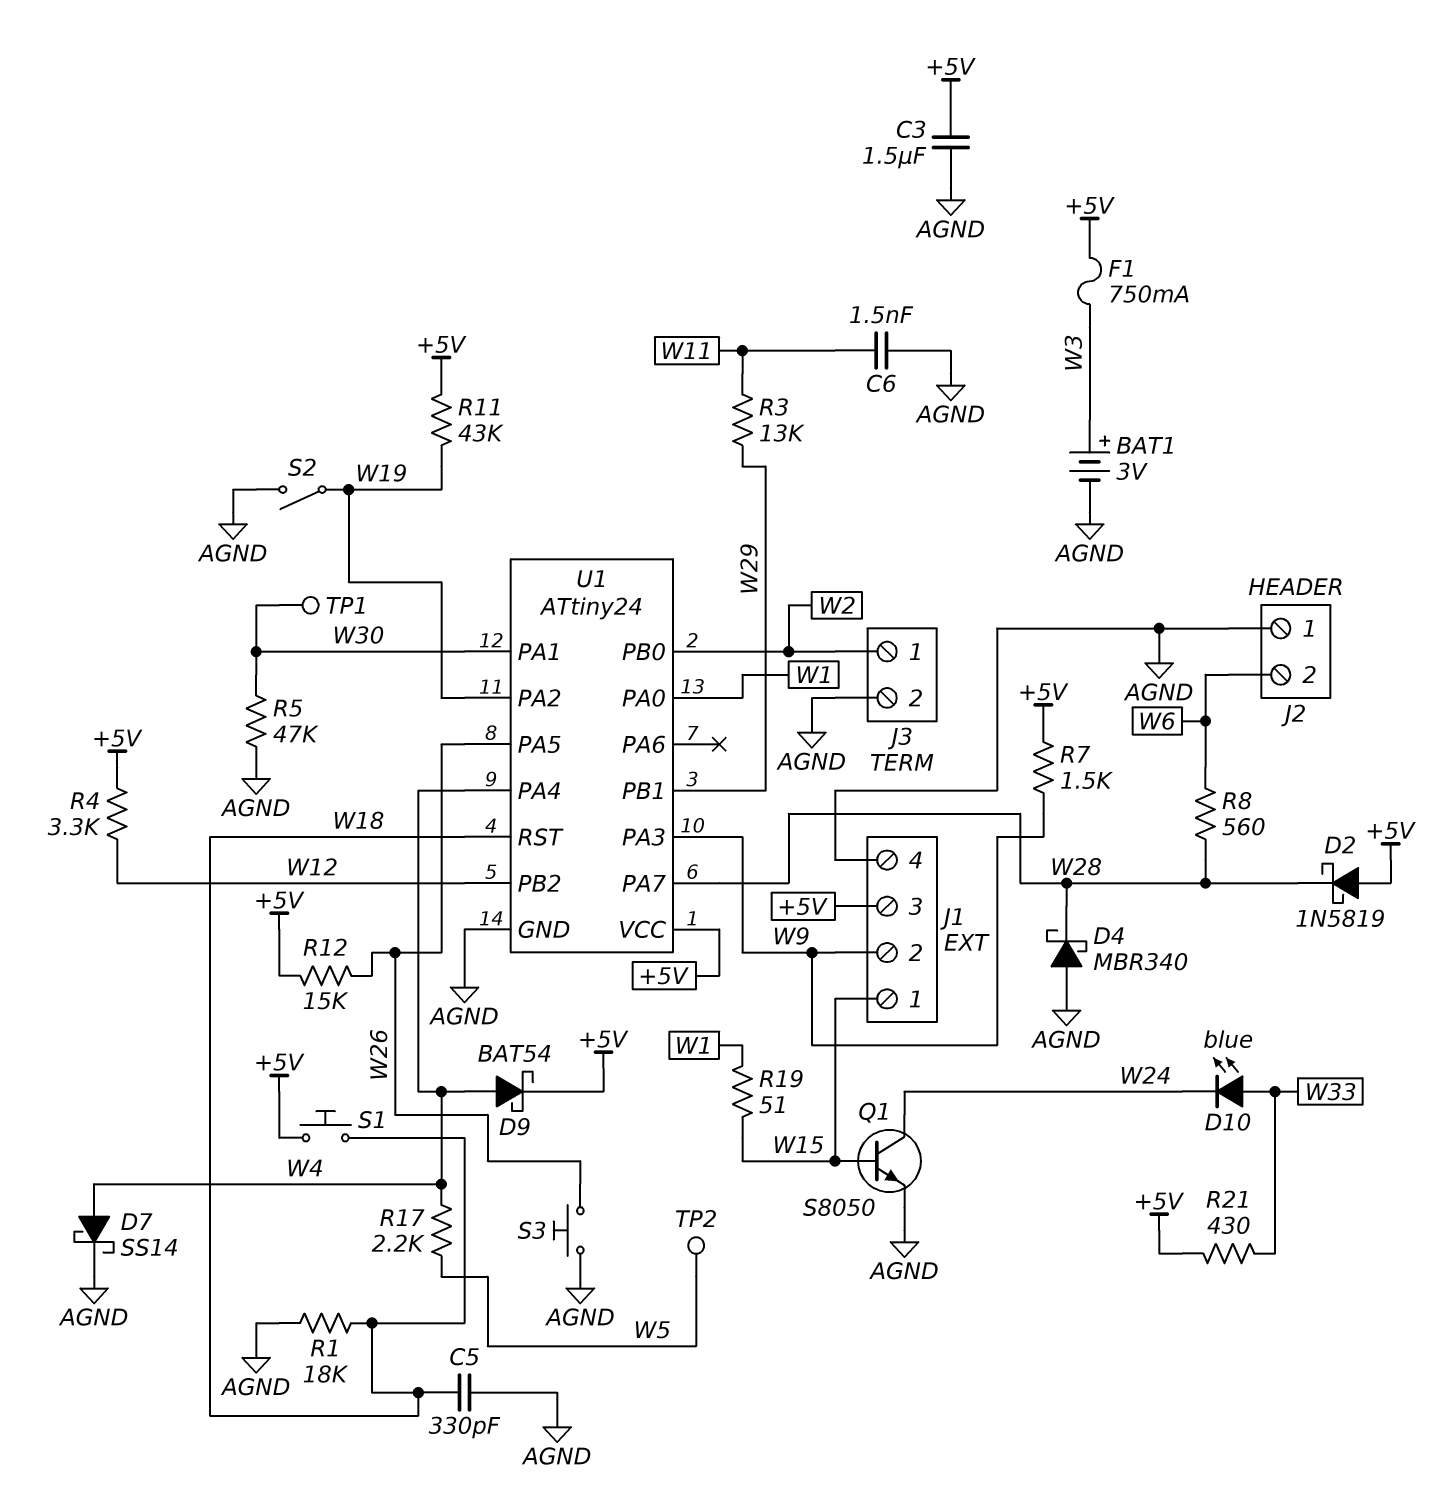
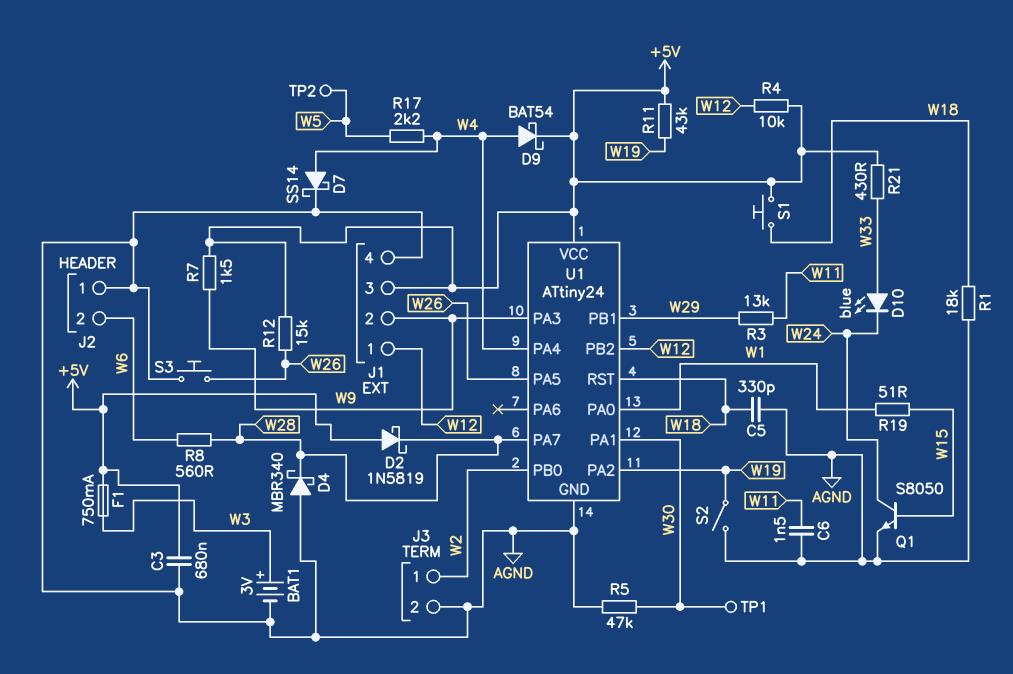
C3: 1.5uF (+5V, AGND) -> 680nF (+5V, AGND)
J1 pin 1: W15 -> W12
R4: 3.3k (+5V, W12) -> 10k (+5V, W12)

